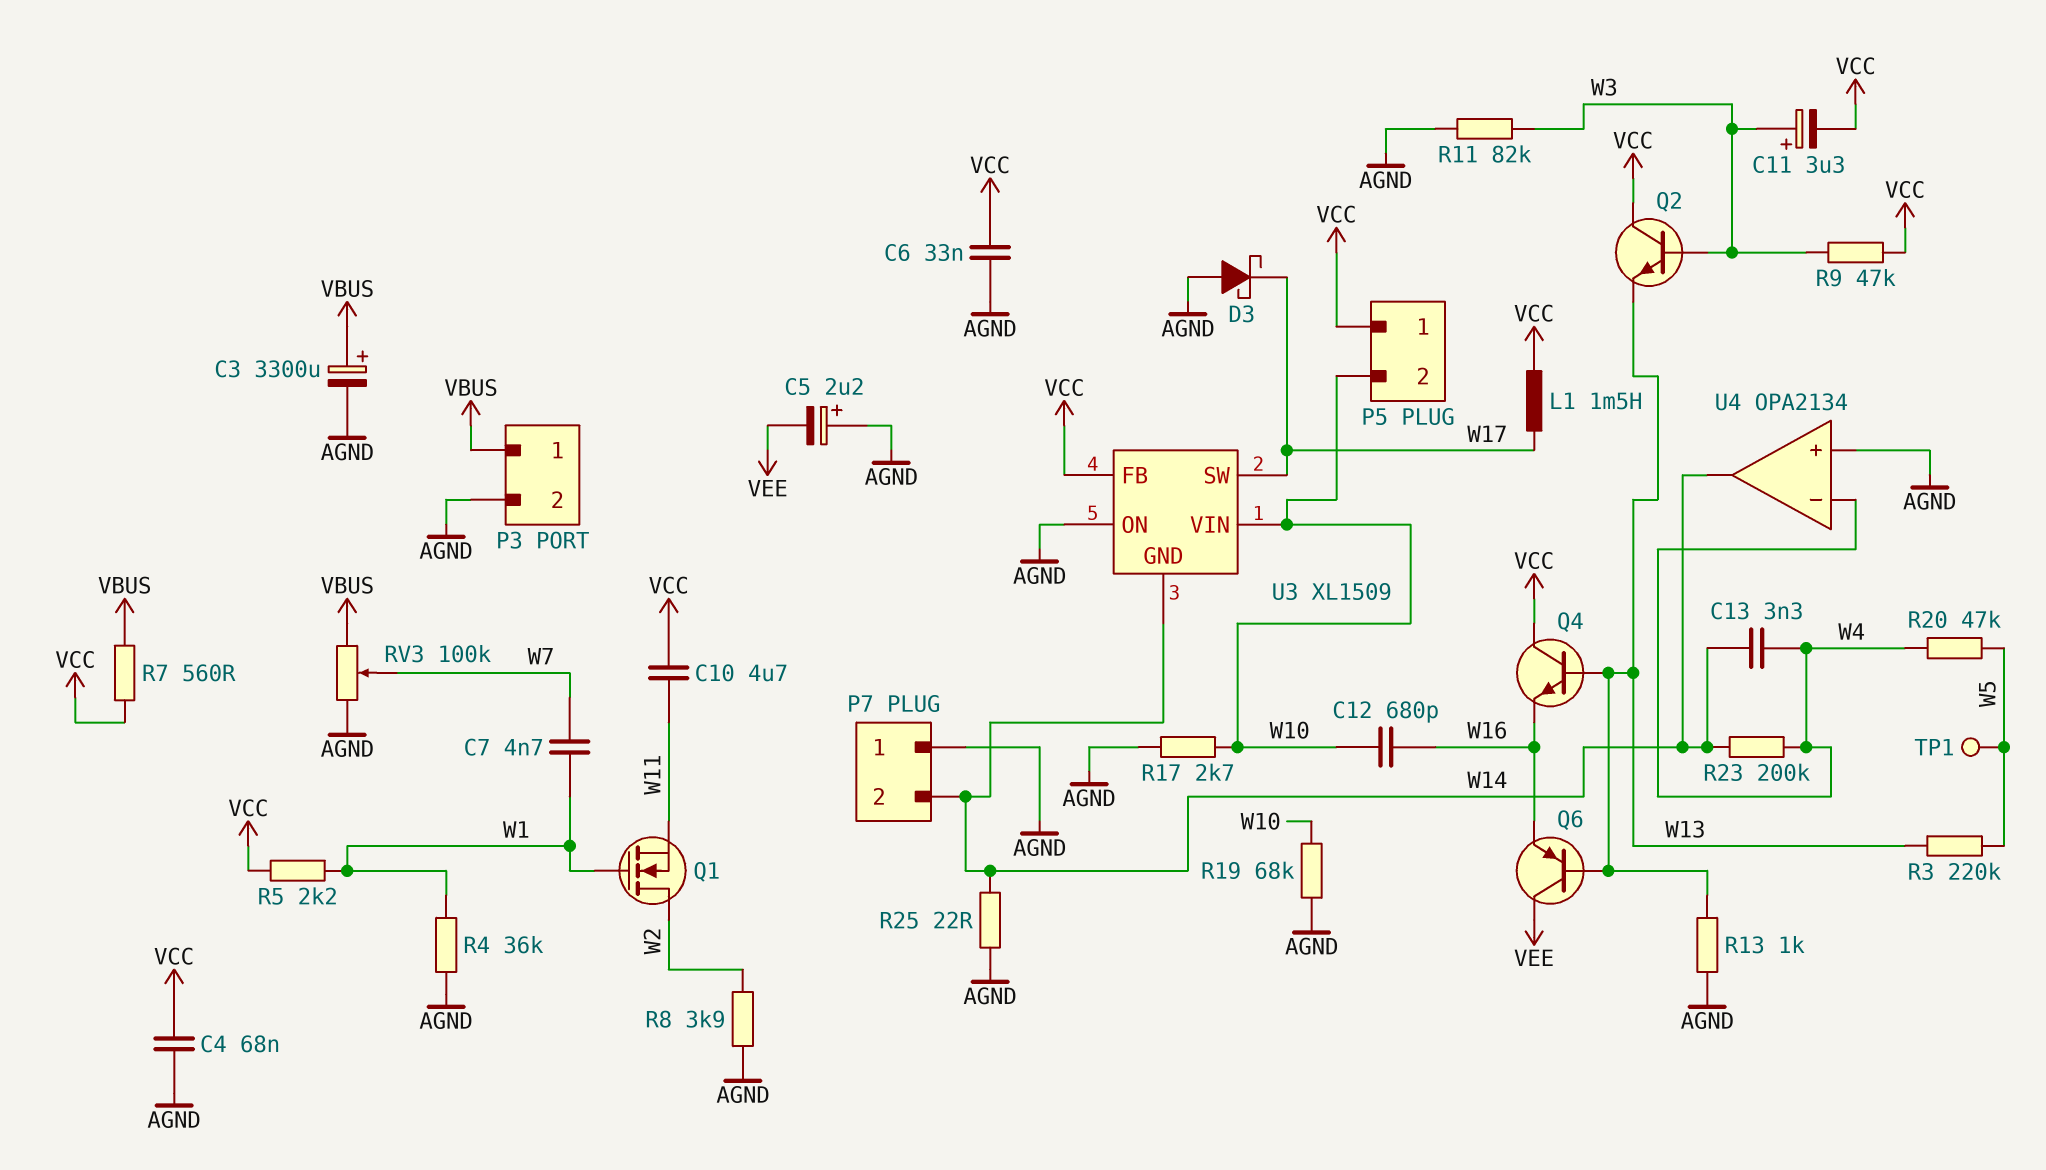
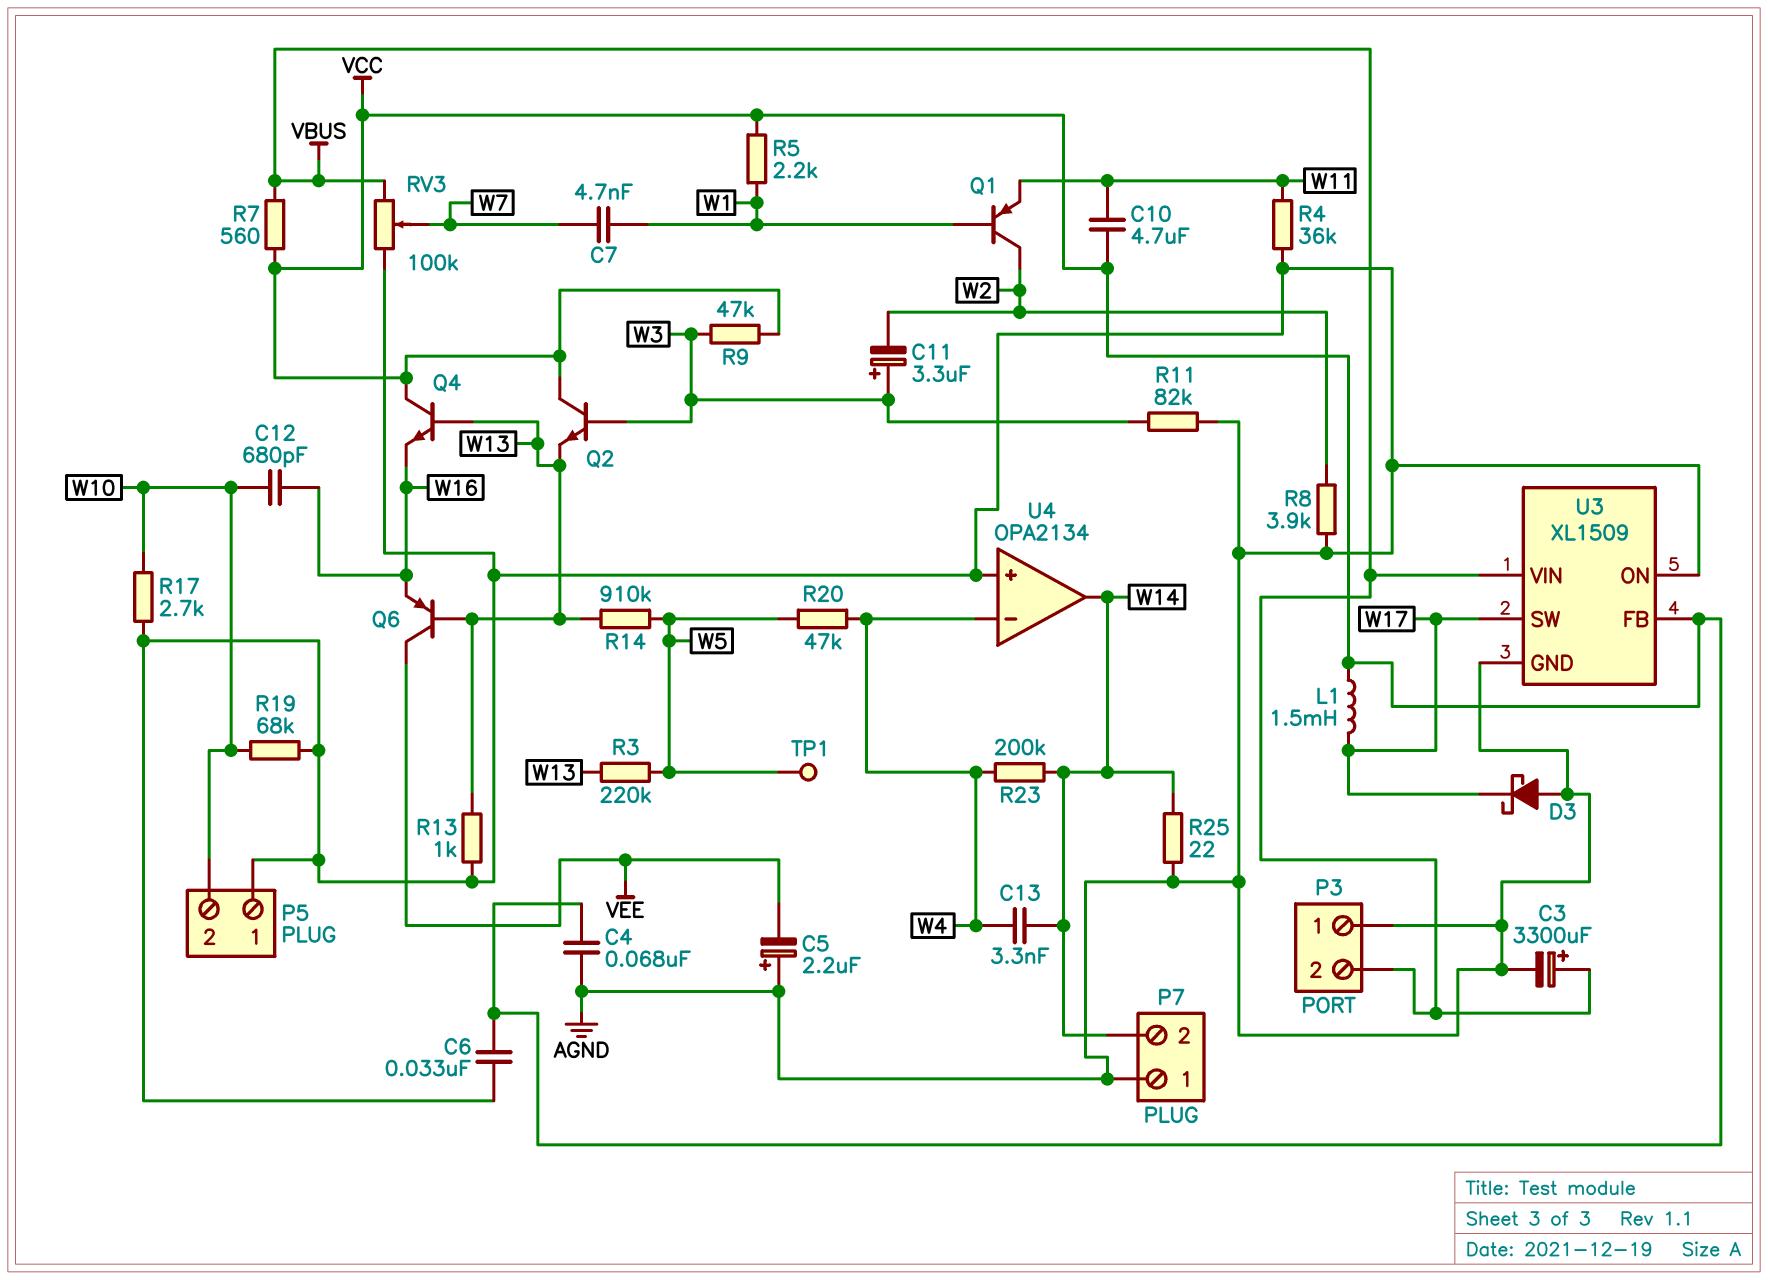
C11: 3.3uF (plus W3, minus VCC) -> 3.3uF (plus W3, minus W2)
P3 pin 1: VBUS -> AGND
P3 pin 2: AGND -> VBUS
P5 pin 1: VCC -> AGND
Q1: NMOS (G W1, D W2, S W11) -> PNP (B W1, C W2, E W11)
R4: 36k (AGND, W1) -> 36k (AGND, W11)
R14: none -> 910k (W5, W13)
U3 pin GND: W14 -> AGND
U3 pin VIN: W10 -> VBUS

